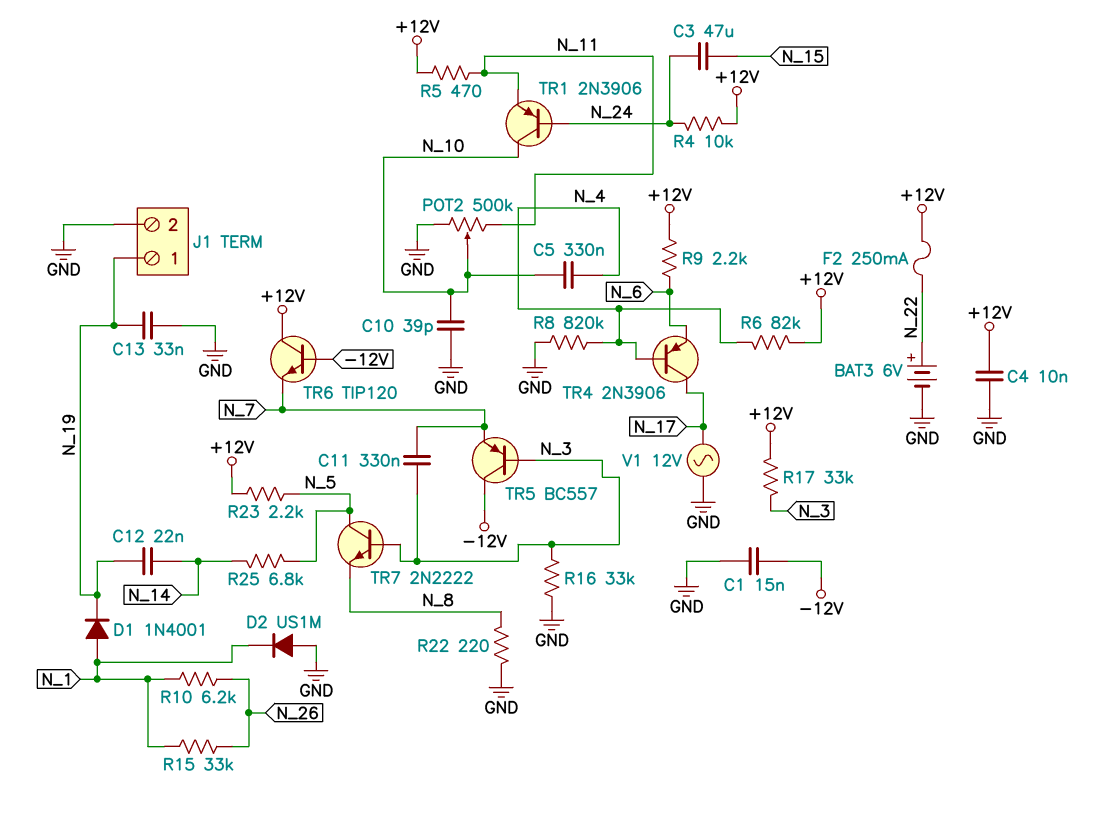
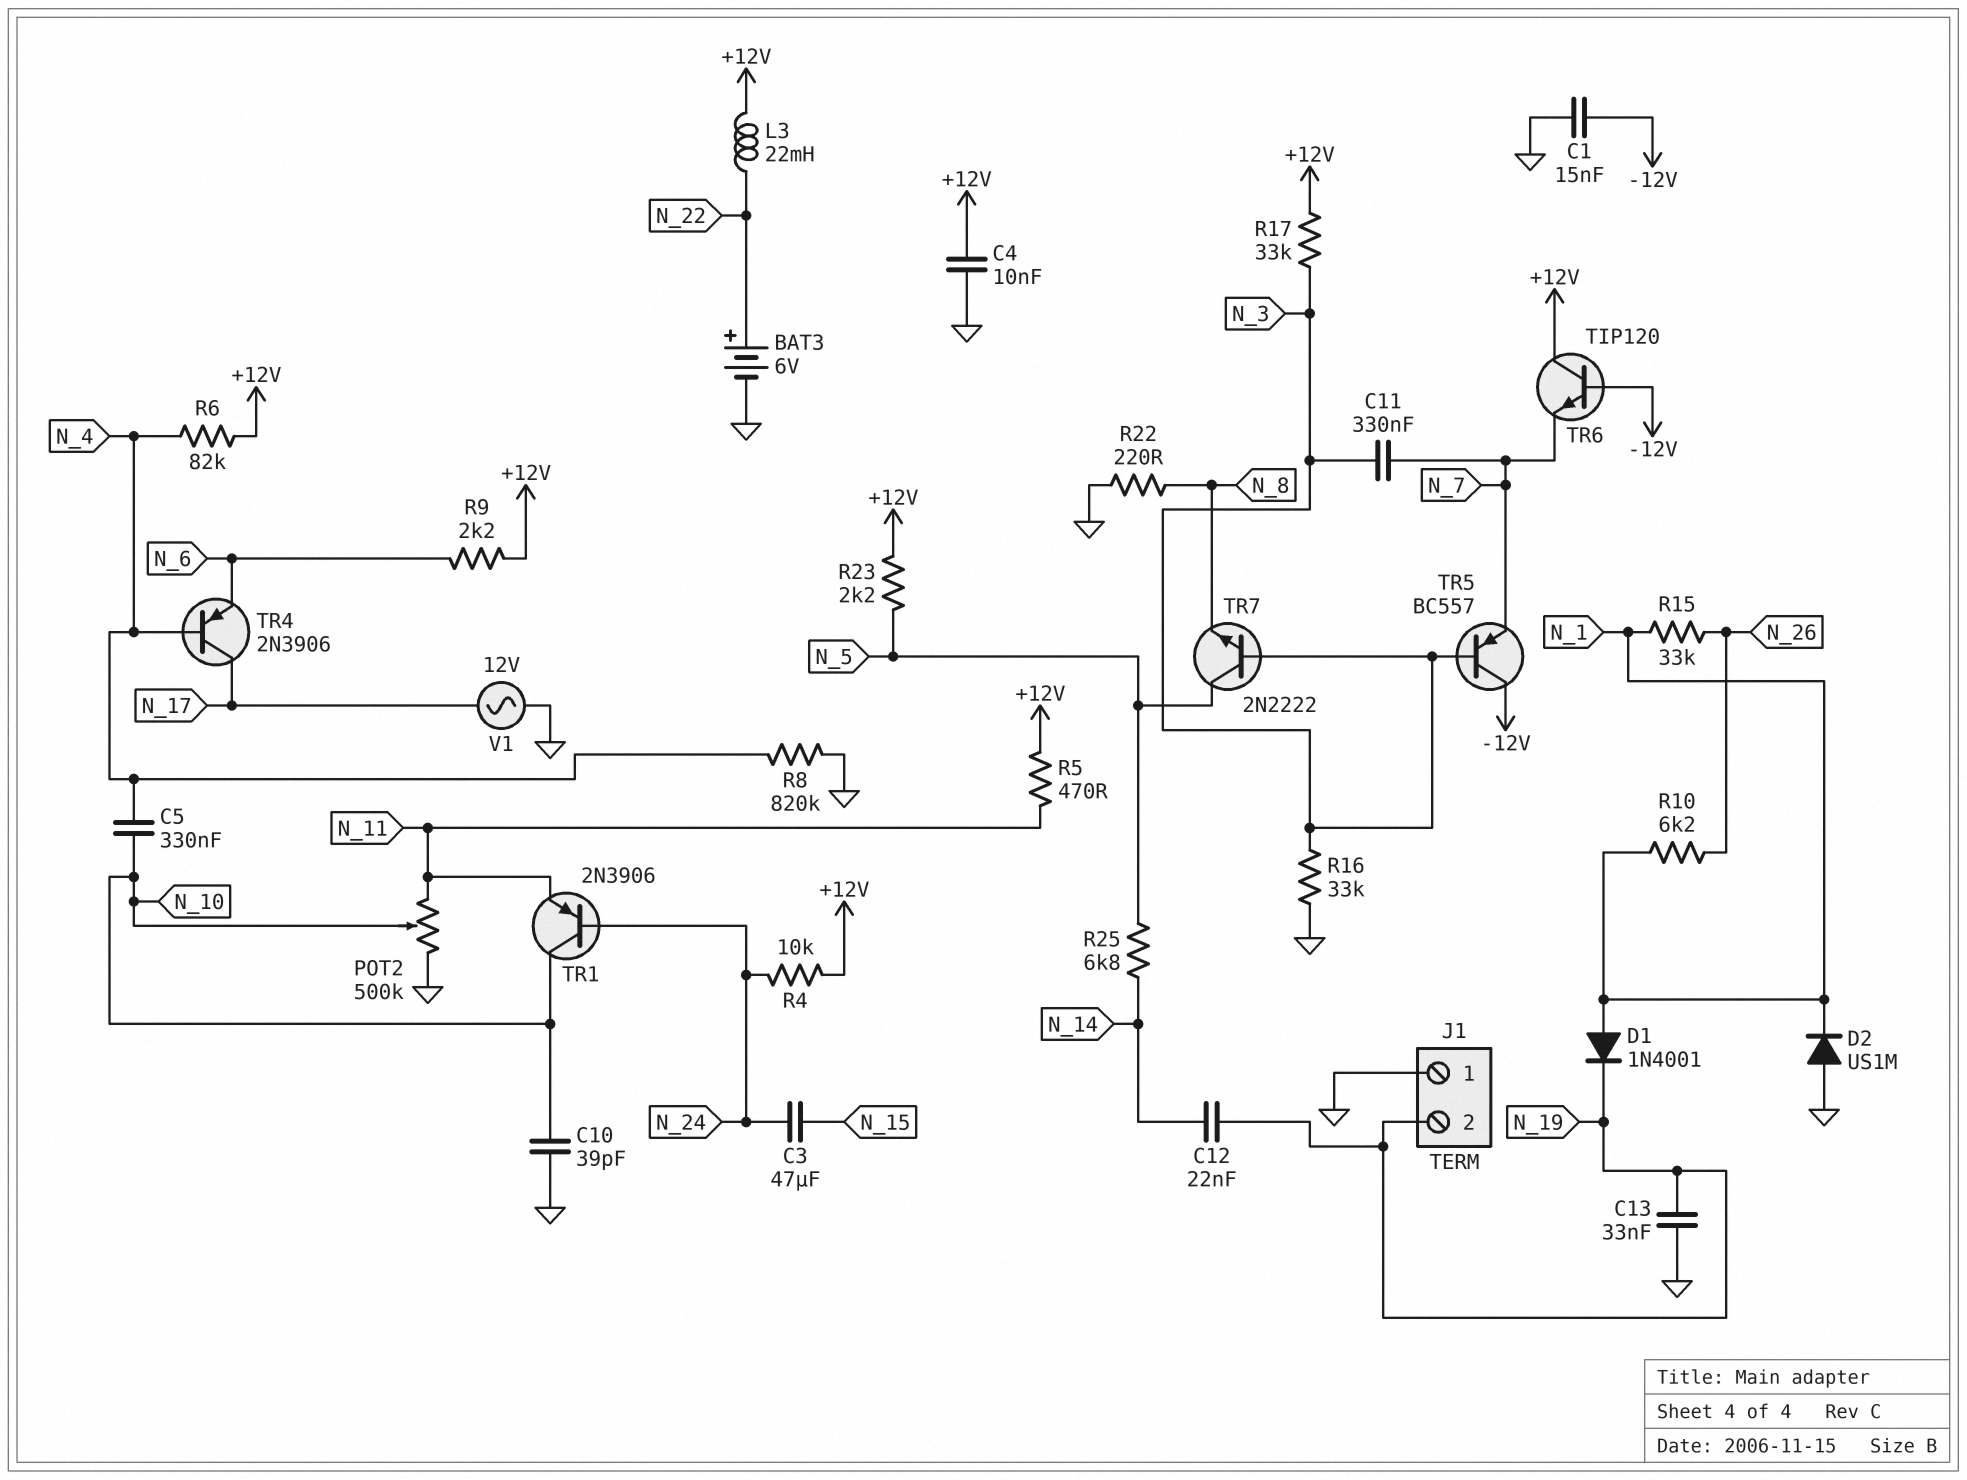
F2: 250mA (+12V, N_22) -> none
J1 pin 1: N_19 -> GND
J1 pin 2: GND -> N_19
L3: none -> 22mH (+12V, N_22)

